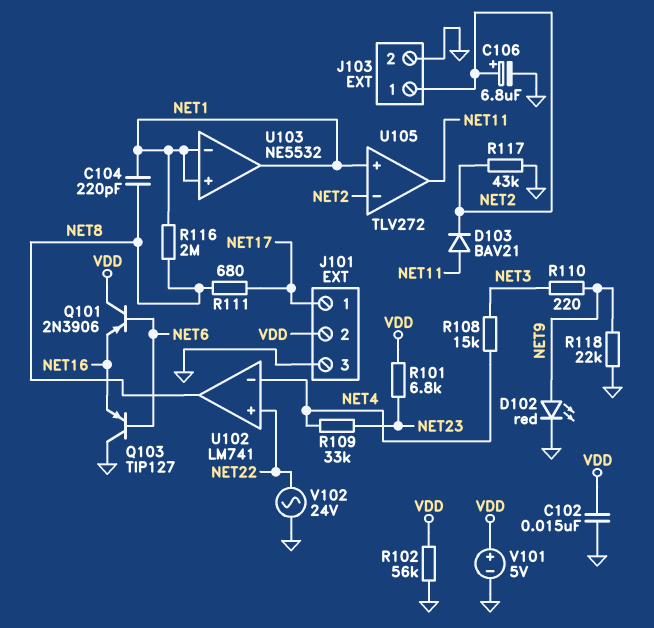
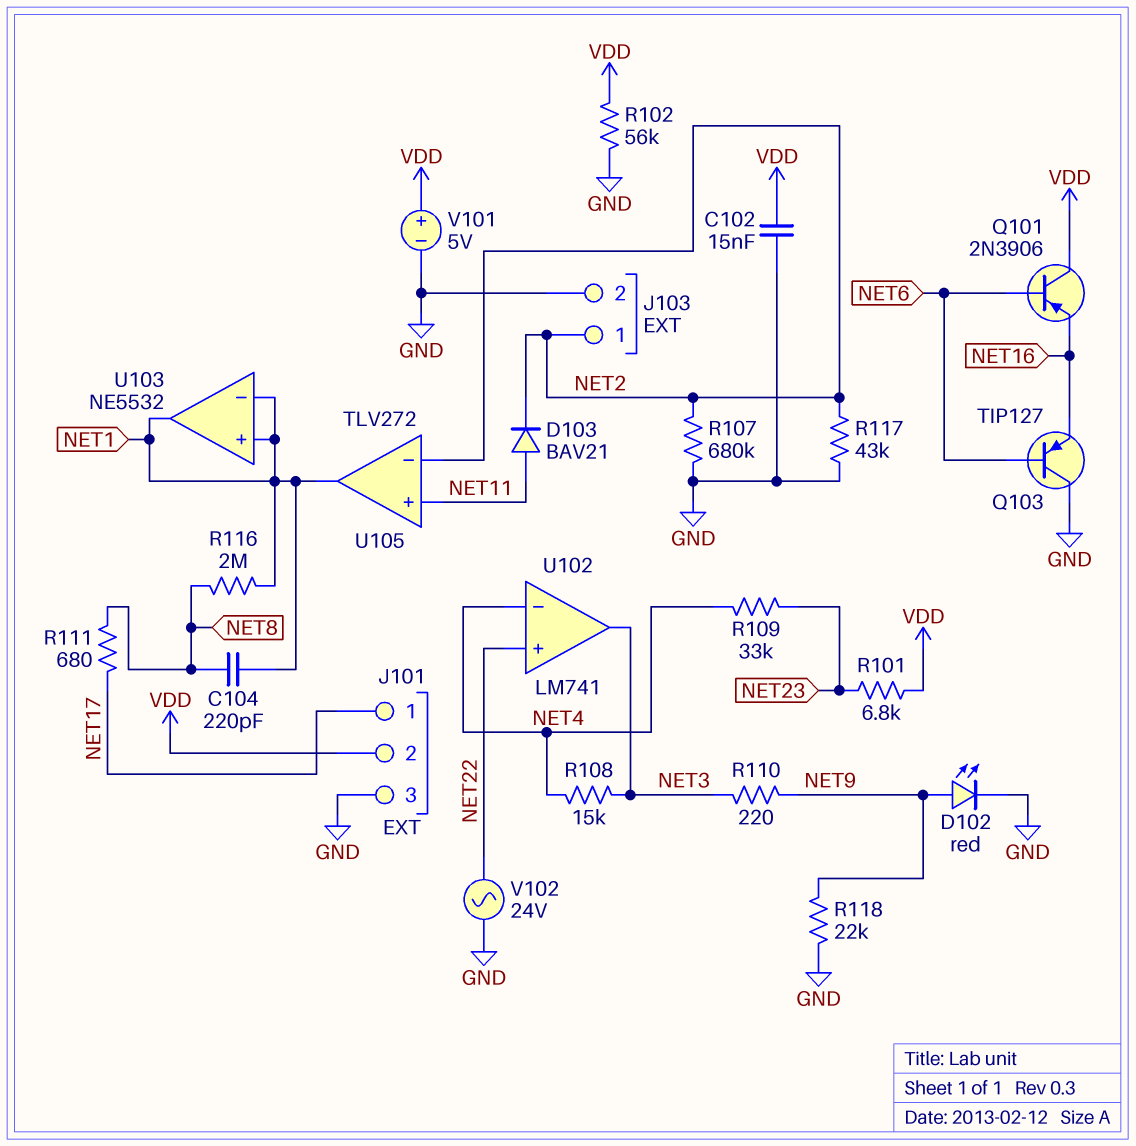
C106: 6.8uF (plus NET2, minus GND) -> none
R107: none -> 680k (GND, NET2)
U102 pin out: NET8 -> NET3
U105 pin in+: NET1 -> NET11
U105 pin out: NET11 -> NET1

